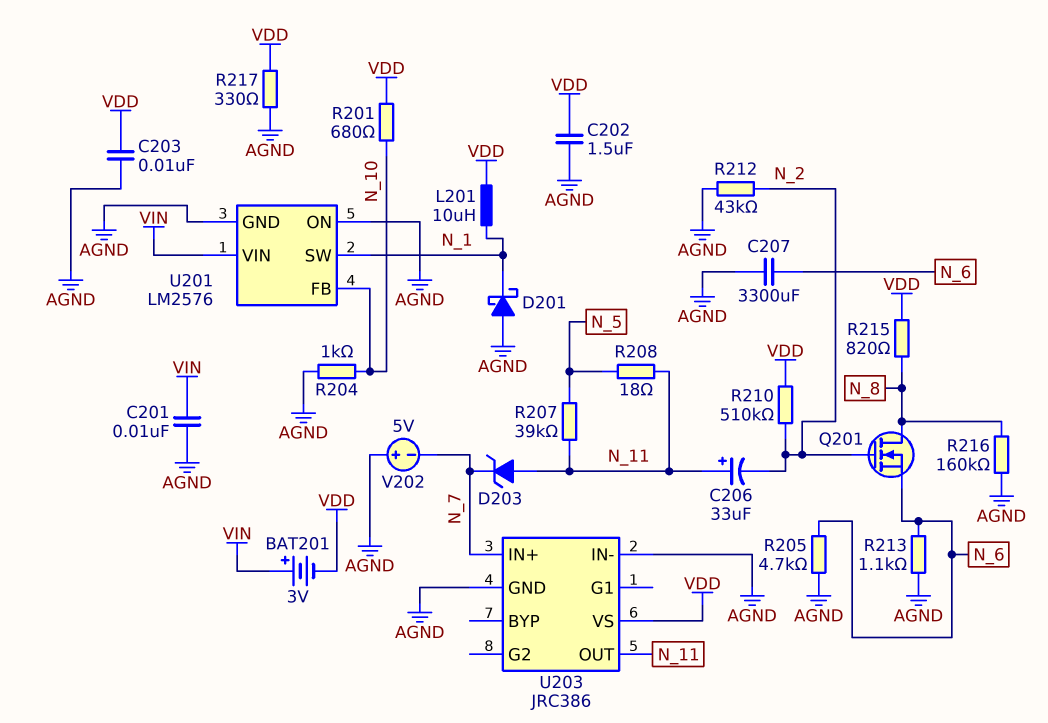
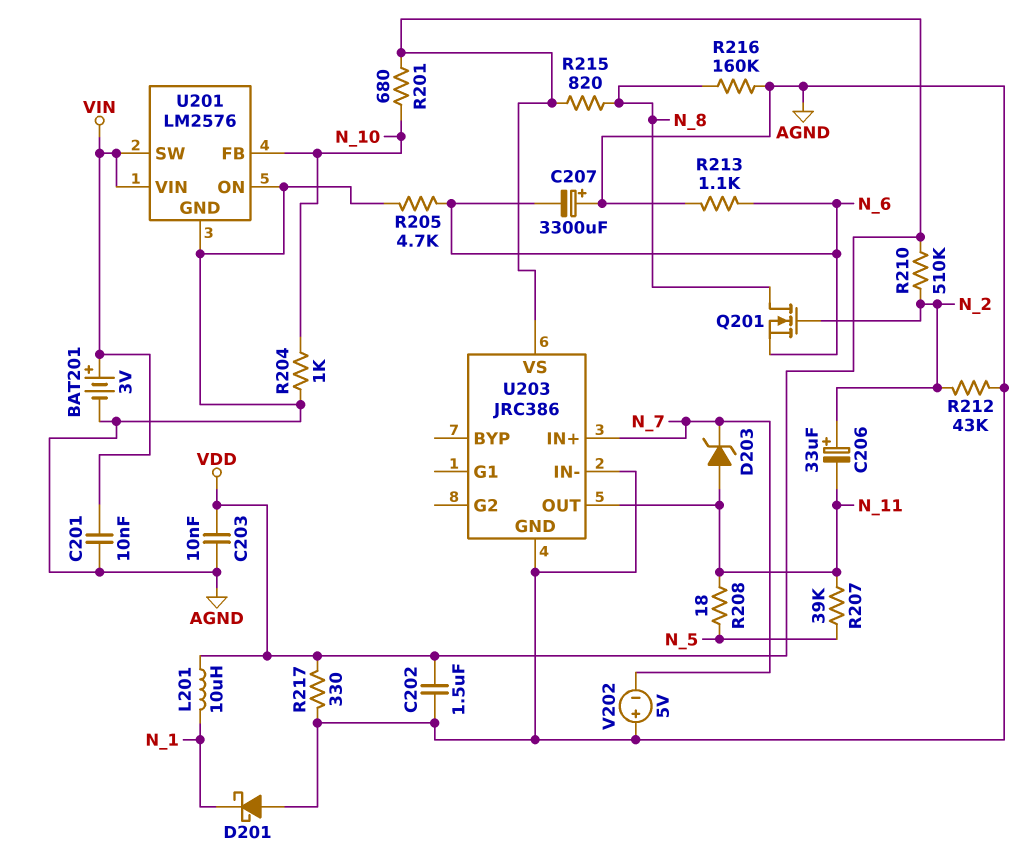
BAT201: 3V (plus VIN, minus VDD) -> 3V (plus VIN, minus AGND)
C206: 33uF (plus N_11, minus N_2) -> 33uF (plus N_2, minus N_11)
C207: 3300uF (AGND, N_6) -> 3300uF (plus AGND, minus N_6)
U201 pin SW: N_1 -> VIN

